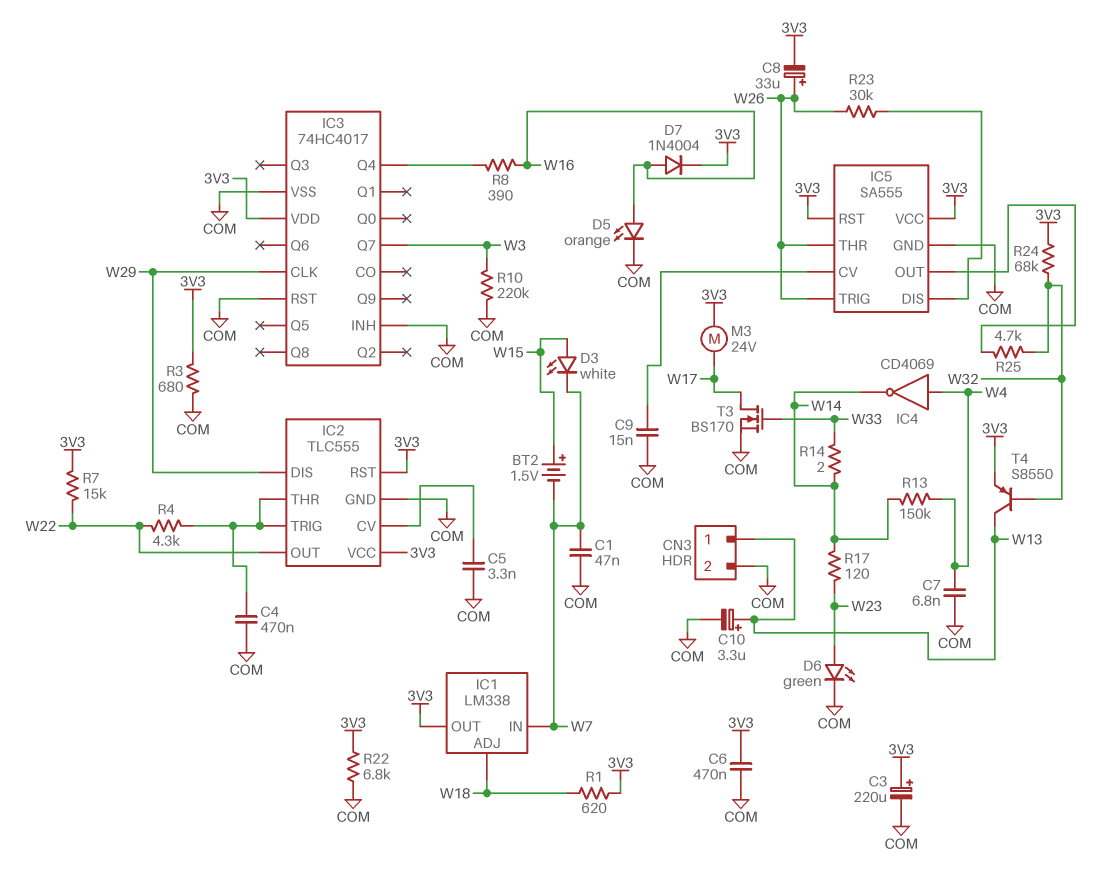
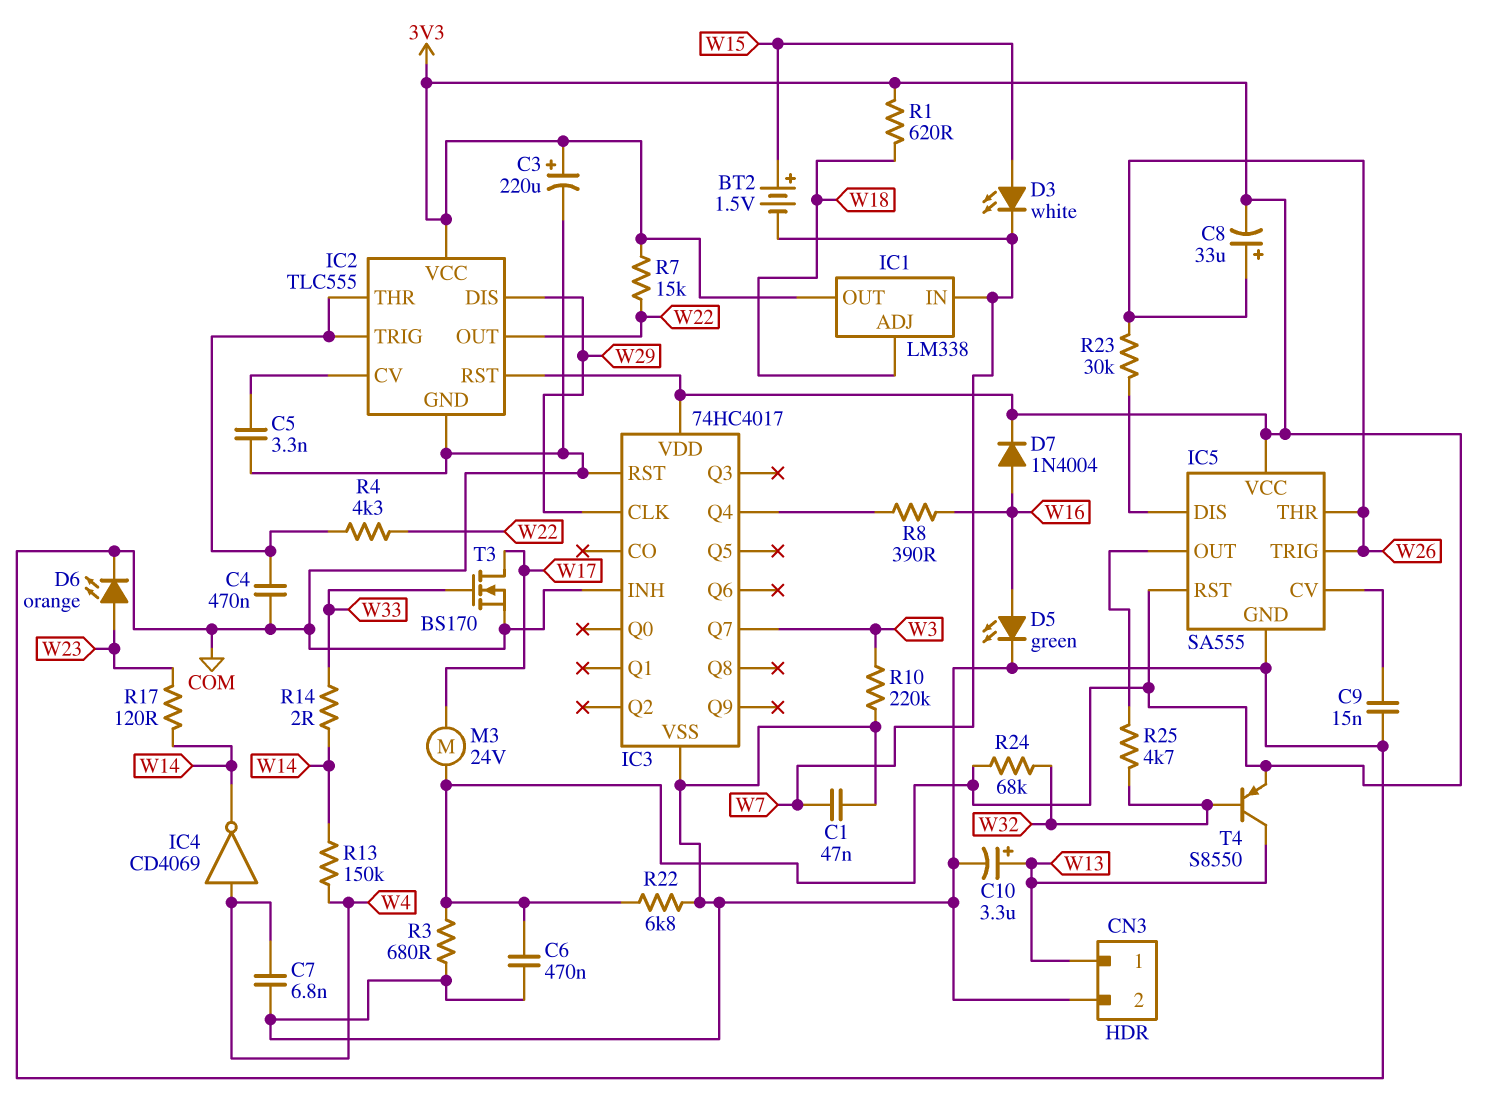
D5: LED orange (A W16, K COM) -> LED green (A W16, K COM)
D6: LED green (A W23, K COM) -> LED orange (A W23, K COM)

